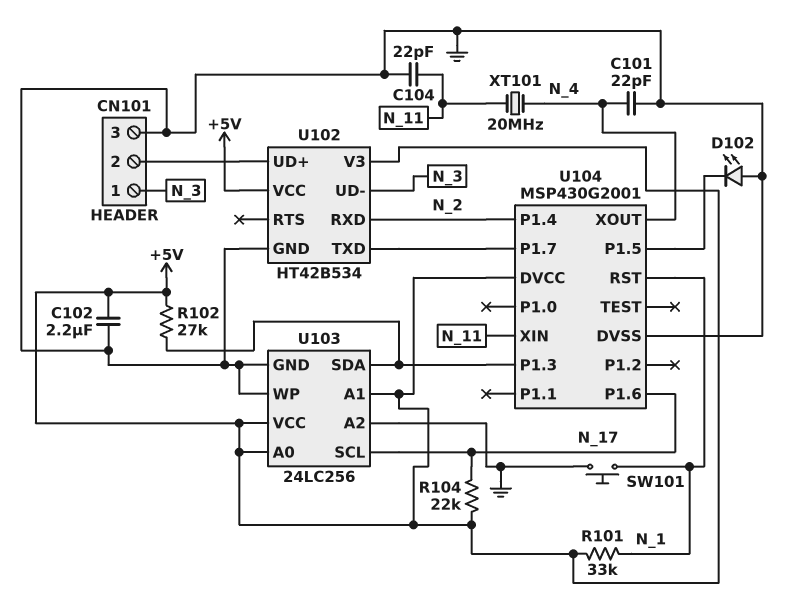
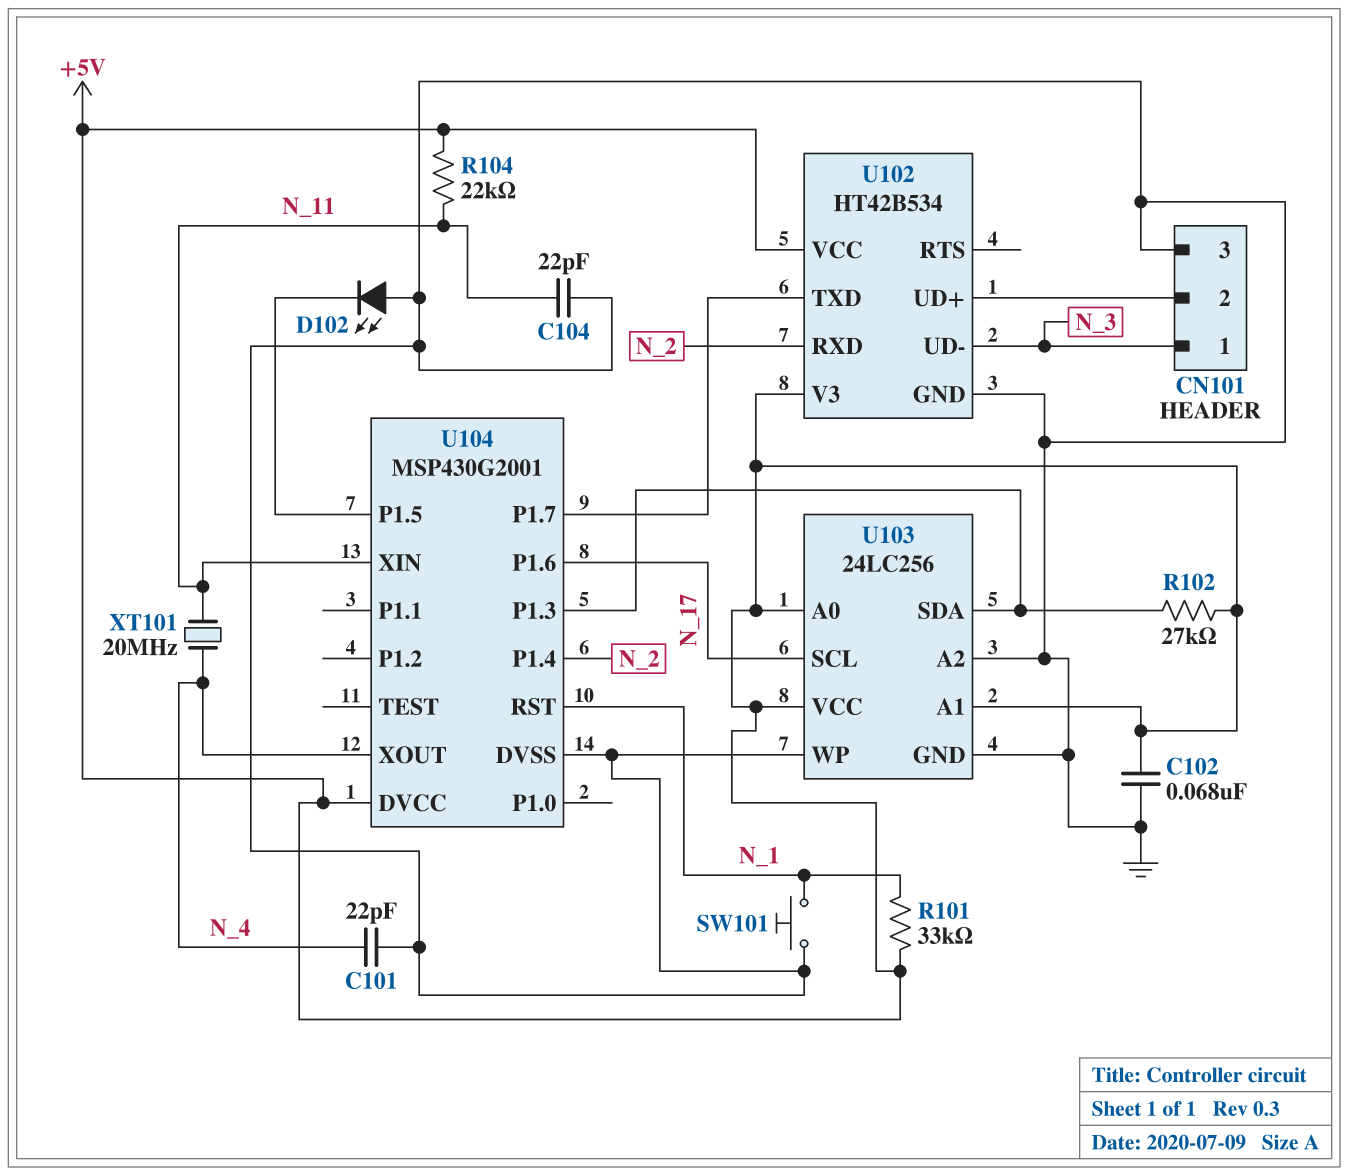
C102: 2.2uF (+5V, GND) -> 68nF (+5V, GND)
R104: 22k (+5V, N_17) -> 22k (+5V, N_11)

